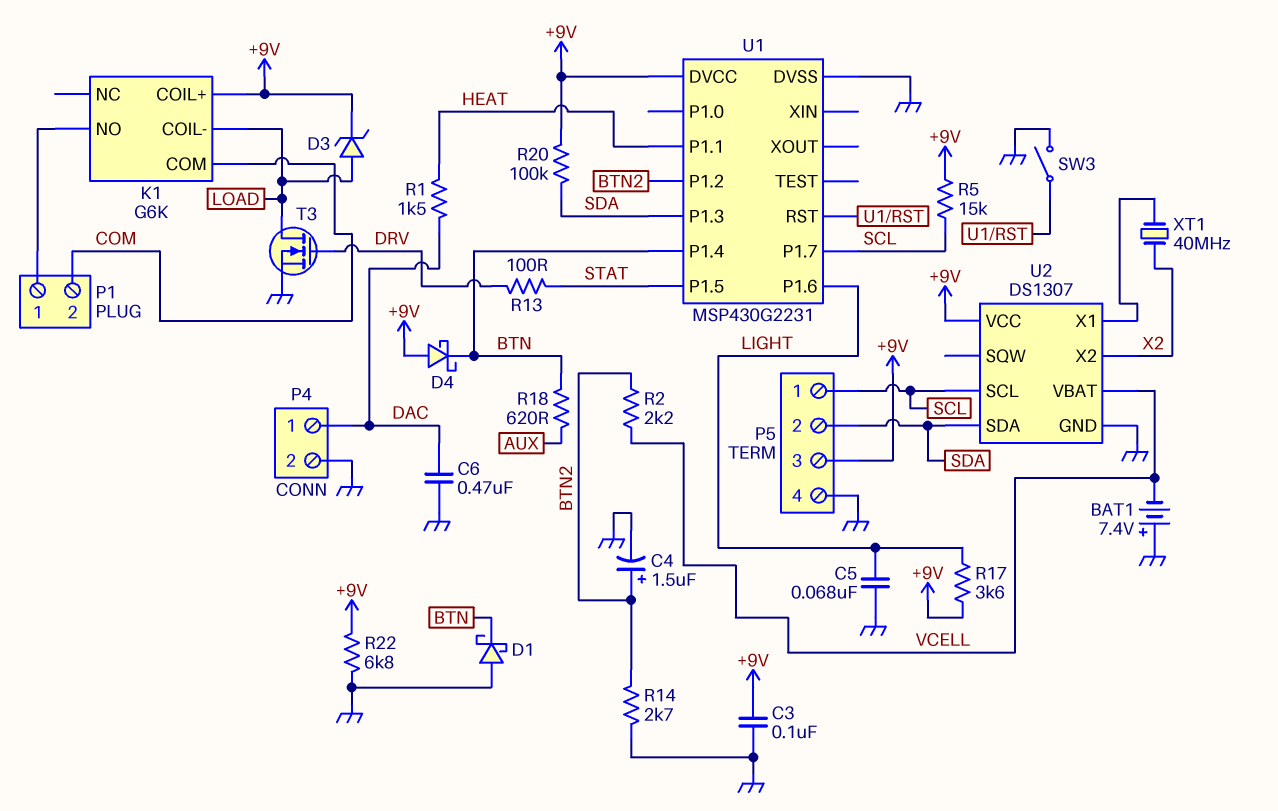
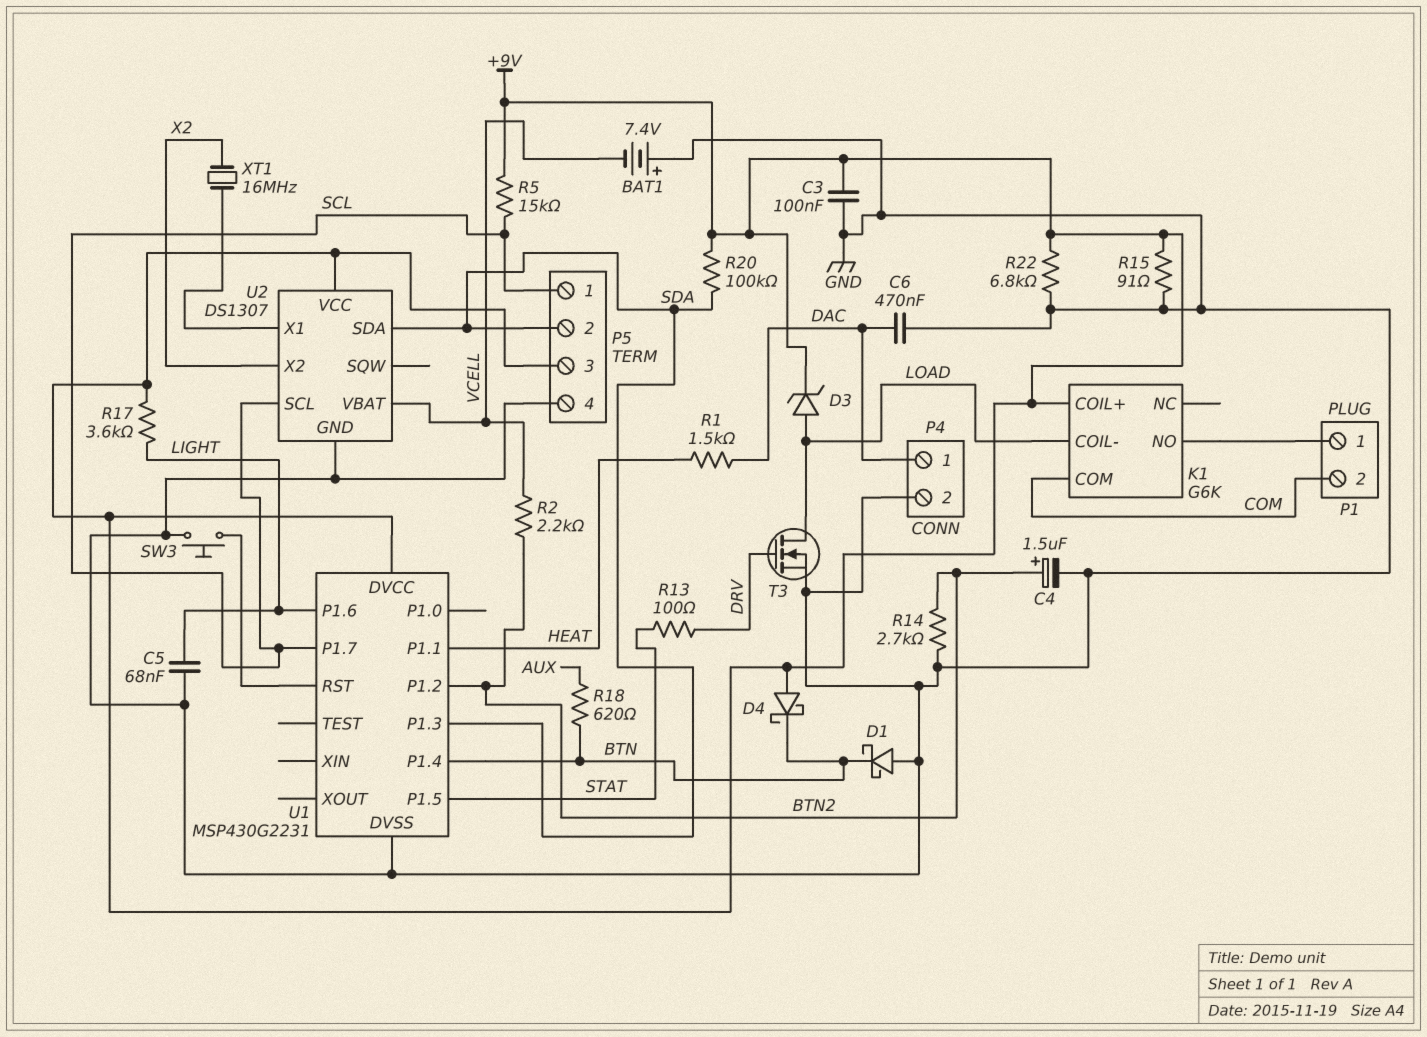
R15: none -> 91 (+9V, GND)
SW3: switch (GND, U1/RST) -> button (GND, U1/RST)
XT1: 40MHz (U2/X1, X2) -> 16MHz (U2/X1, X2)

